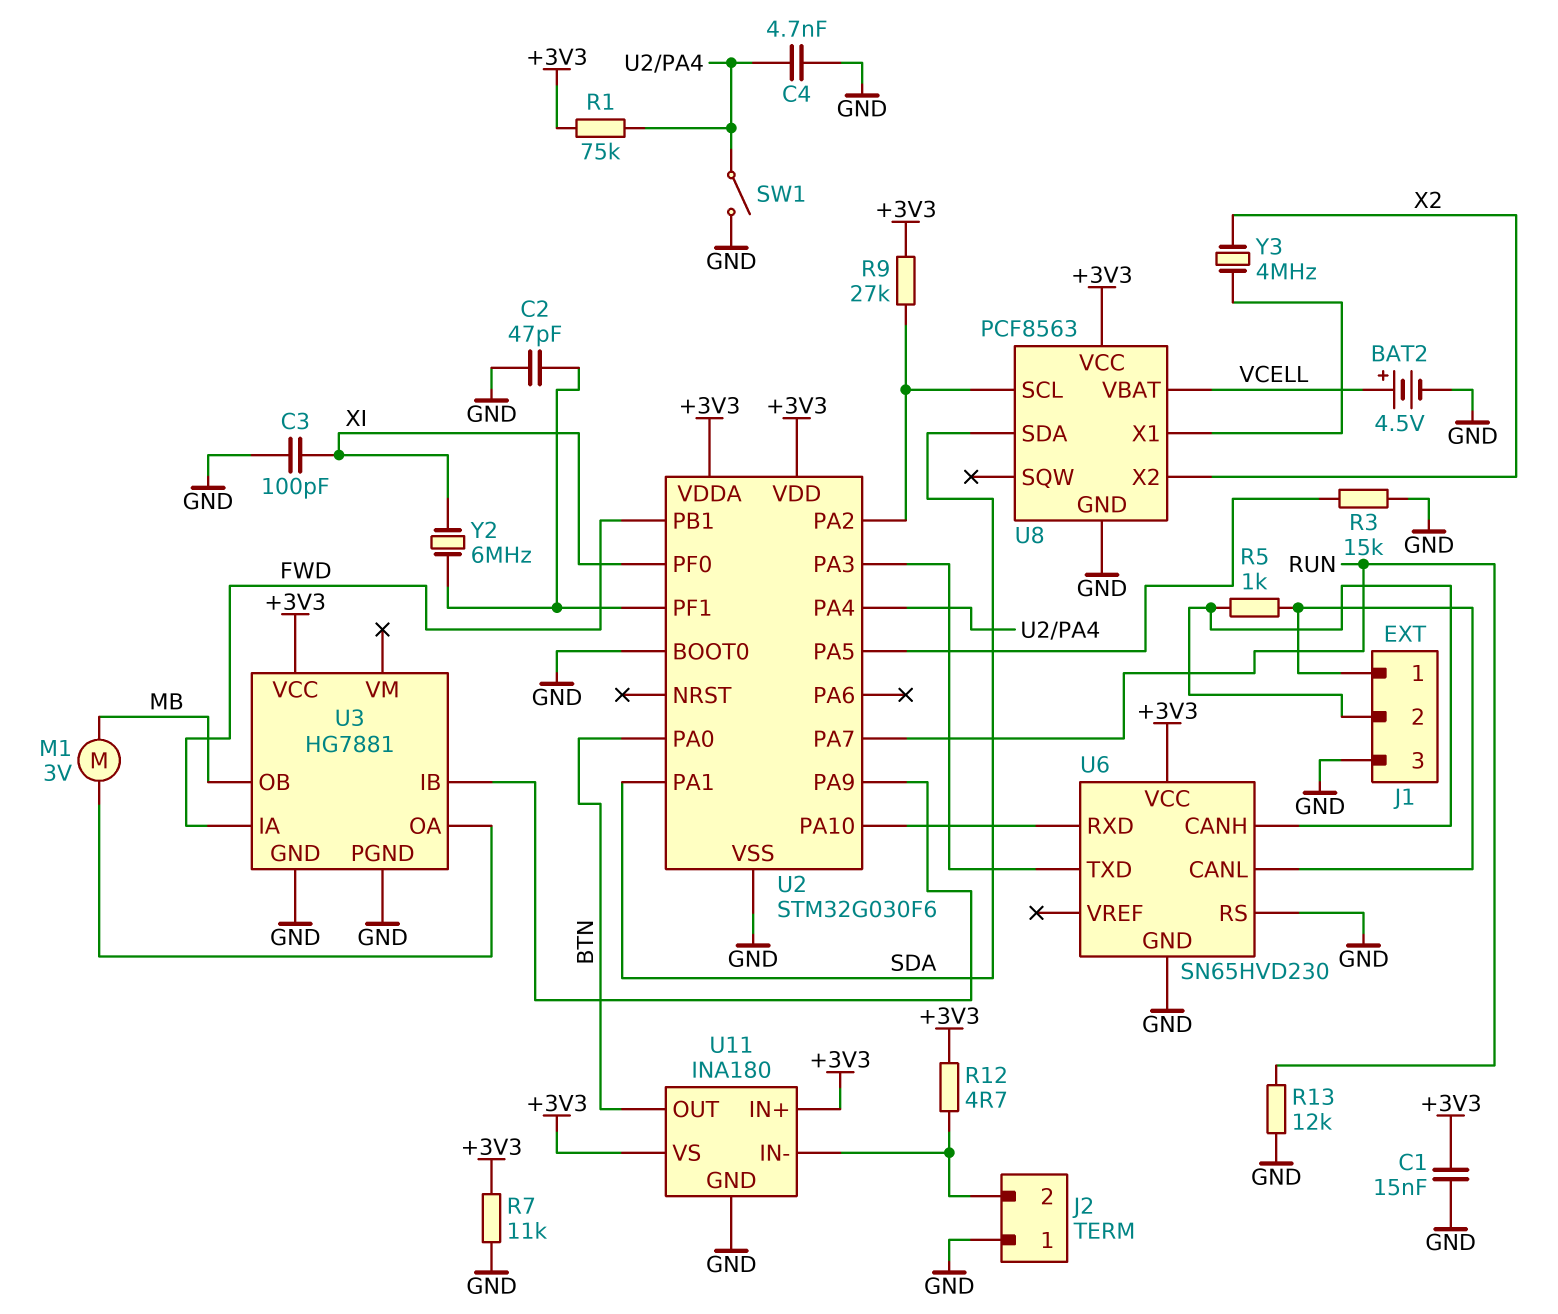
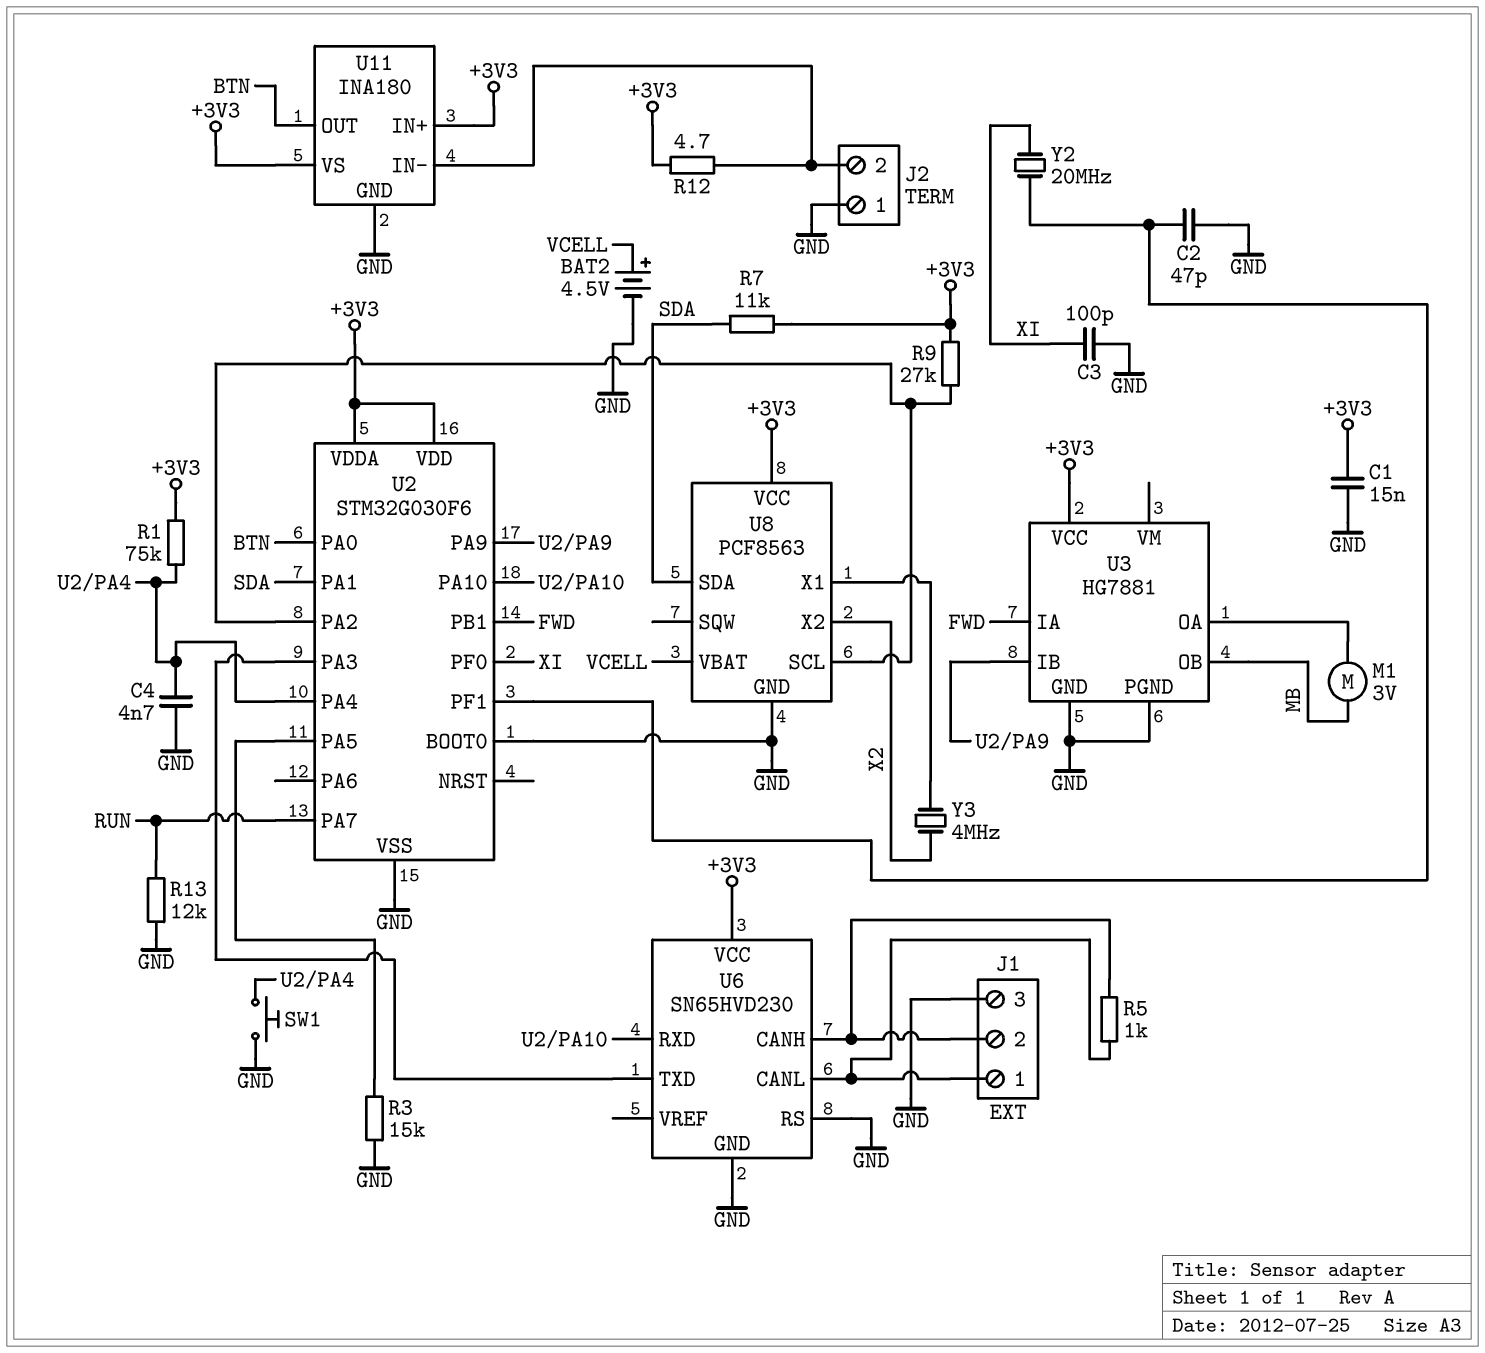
R7: 11k (+3V3, GND) -> 11k (+3V3, SDA)
SW1: switch (GND, U2/PA4) -> button (GND, U2/PA4)
Y2: 6MHz (U2/PF1, XI) -> 20MHz (U2/PF1, XI)

